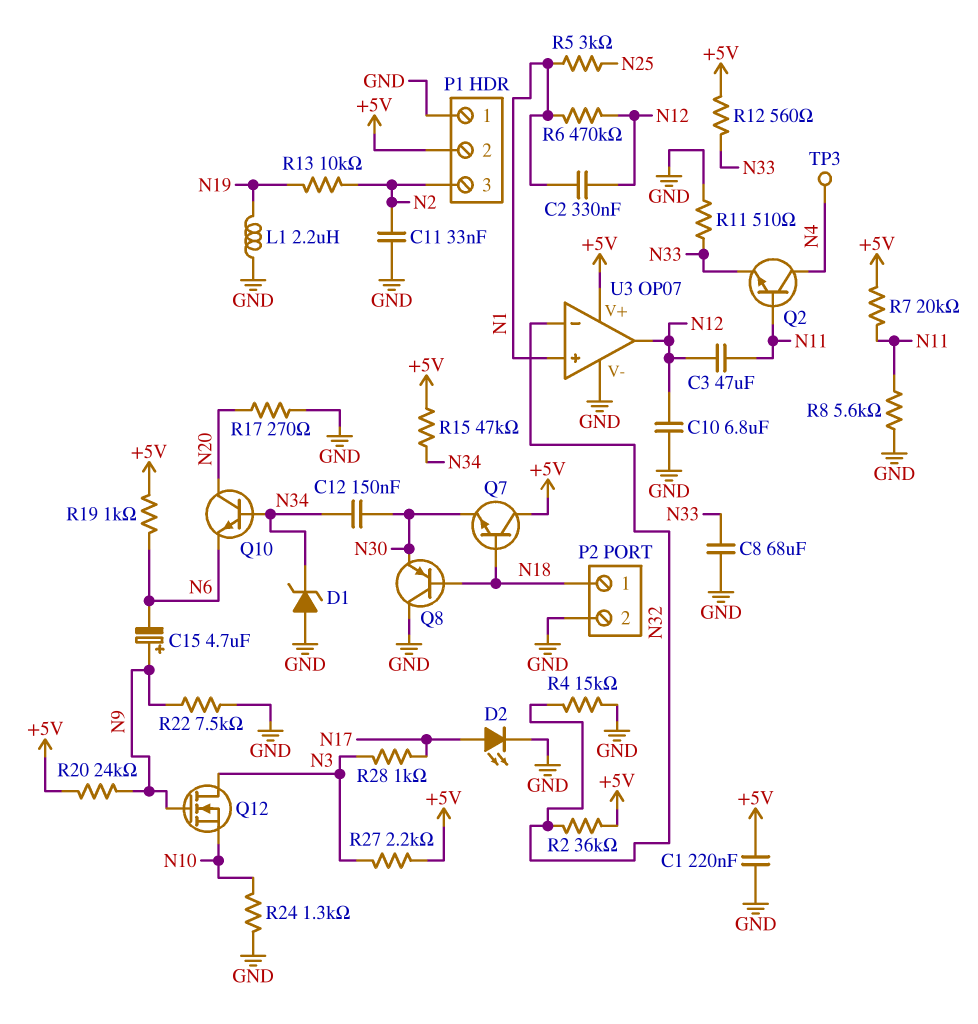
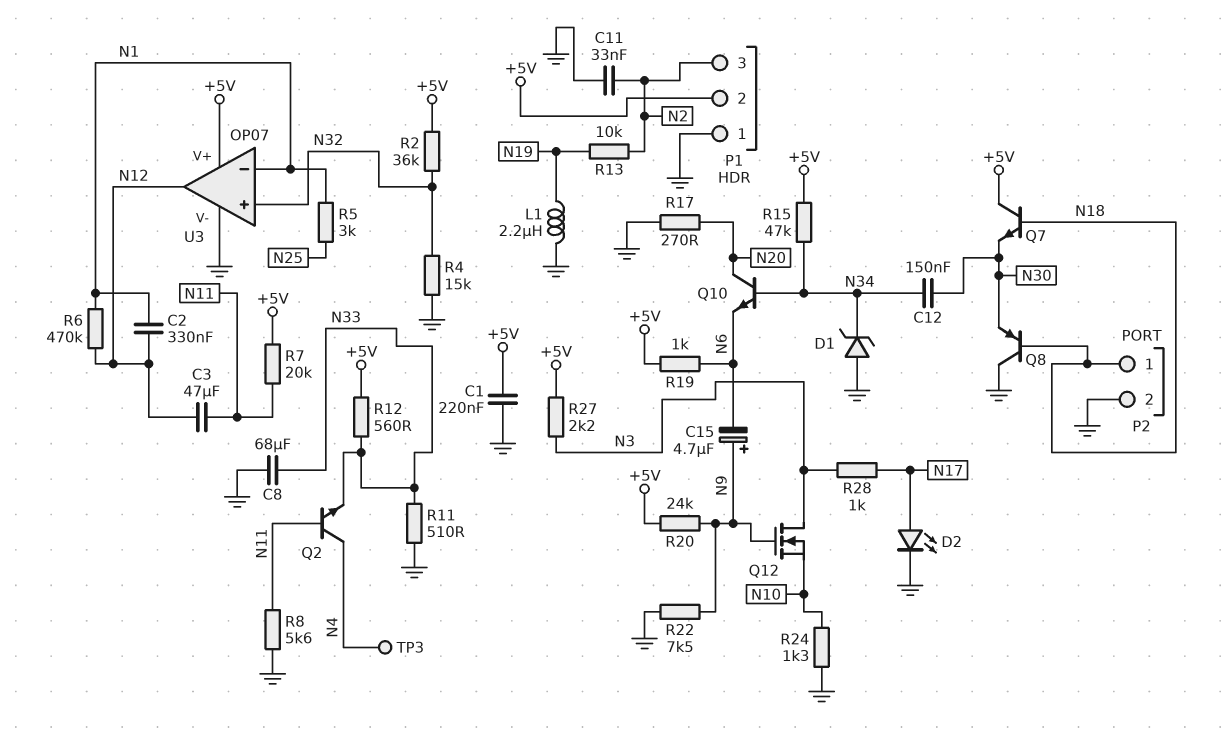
C10: 6.8uF (GND, N12) -> none
U3 pin in+: N1 -> N32
U3 pin in-: N32 -> N1

